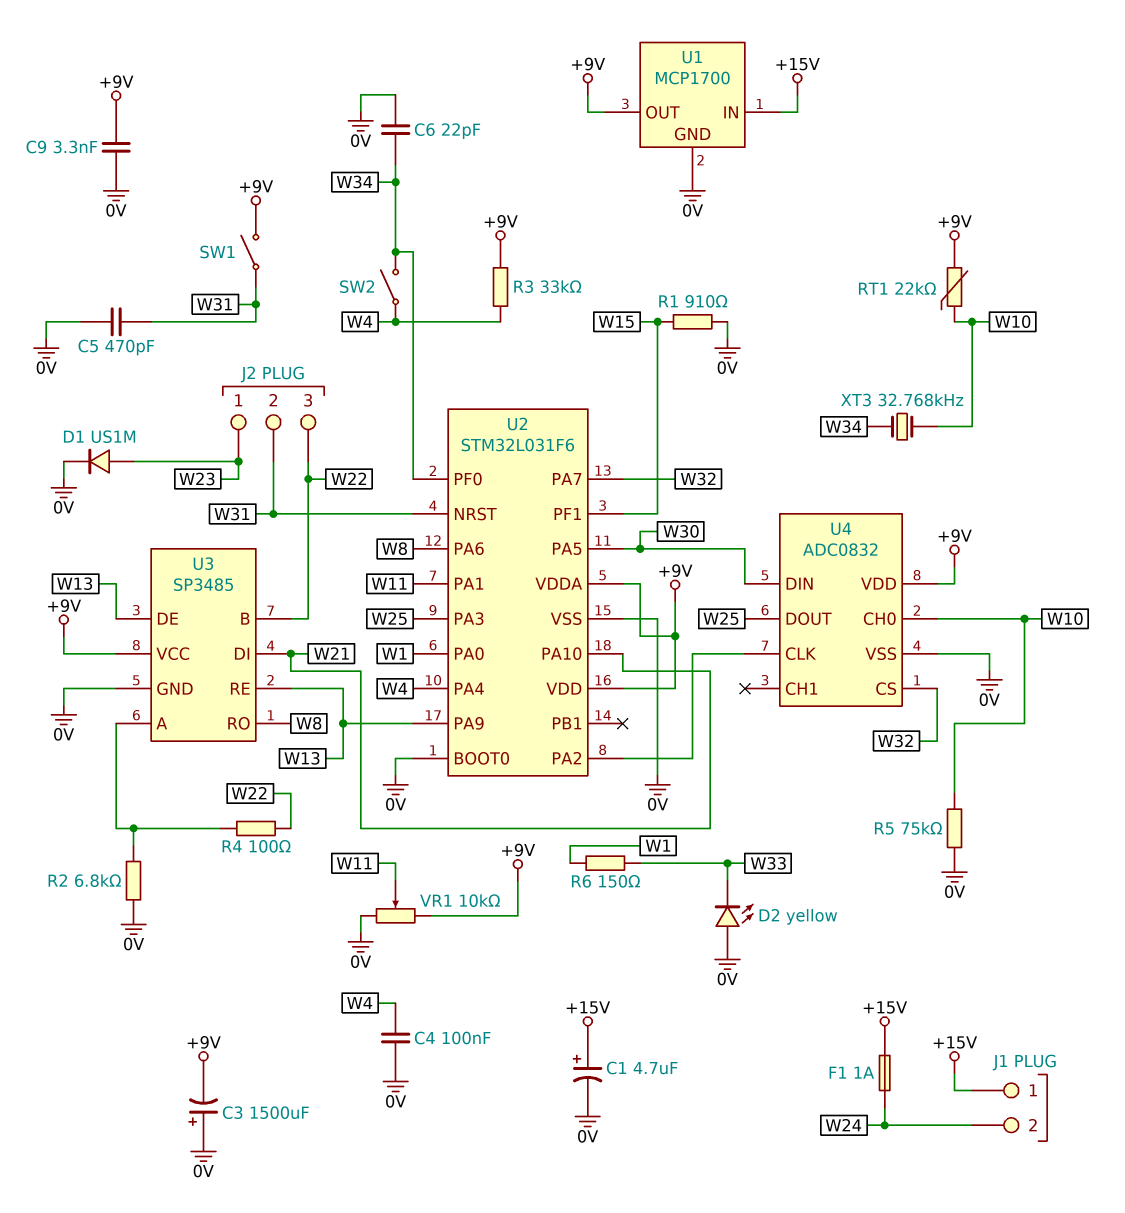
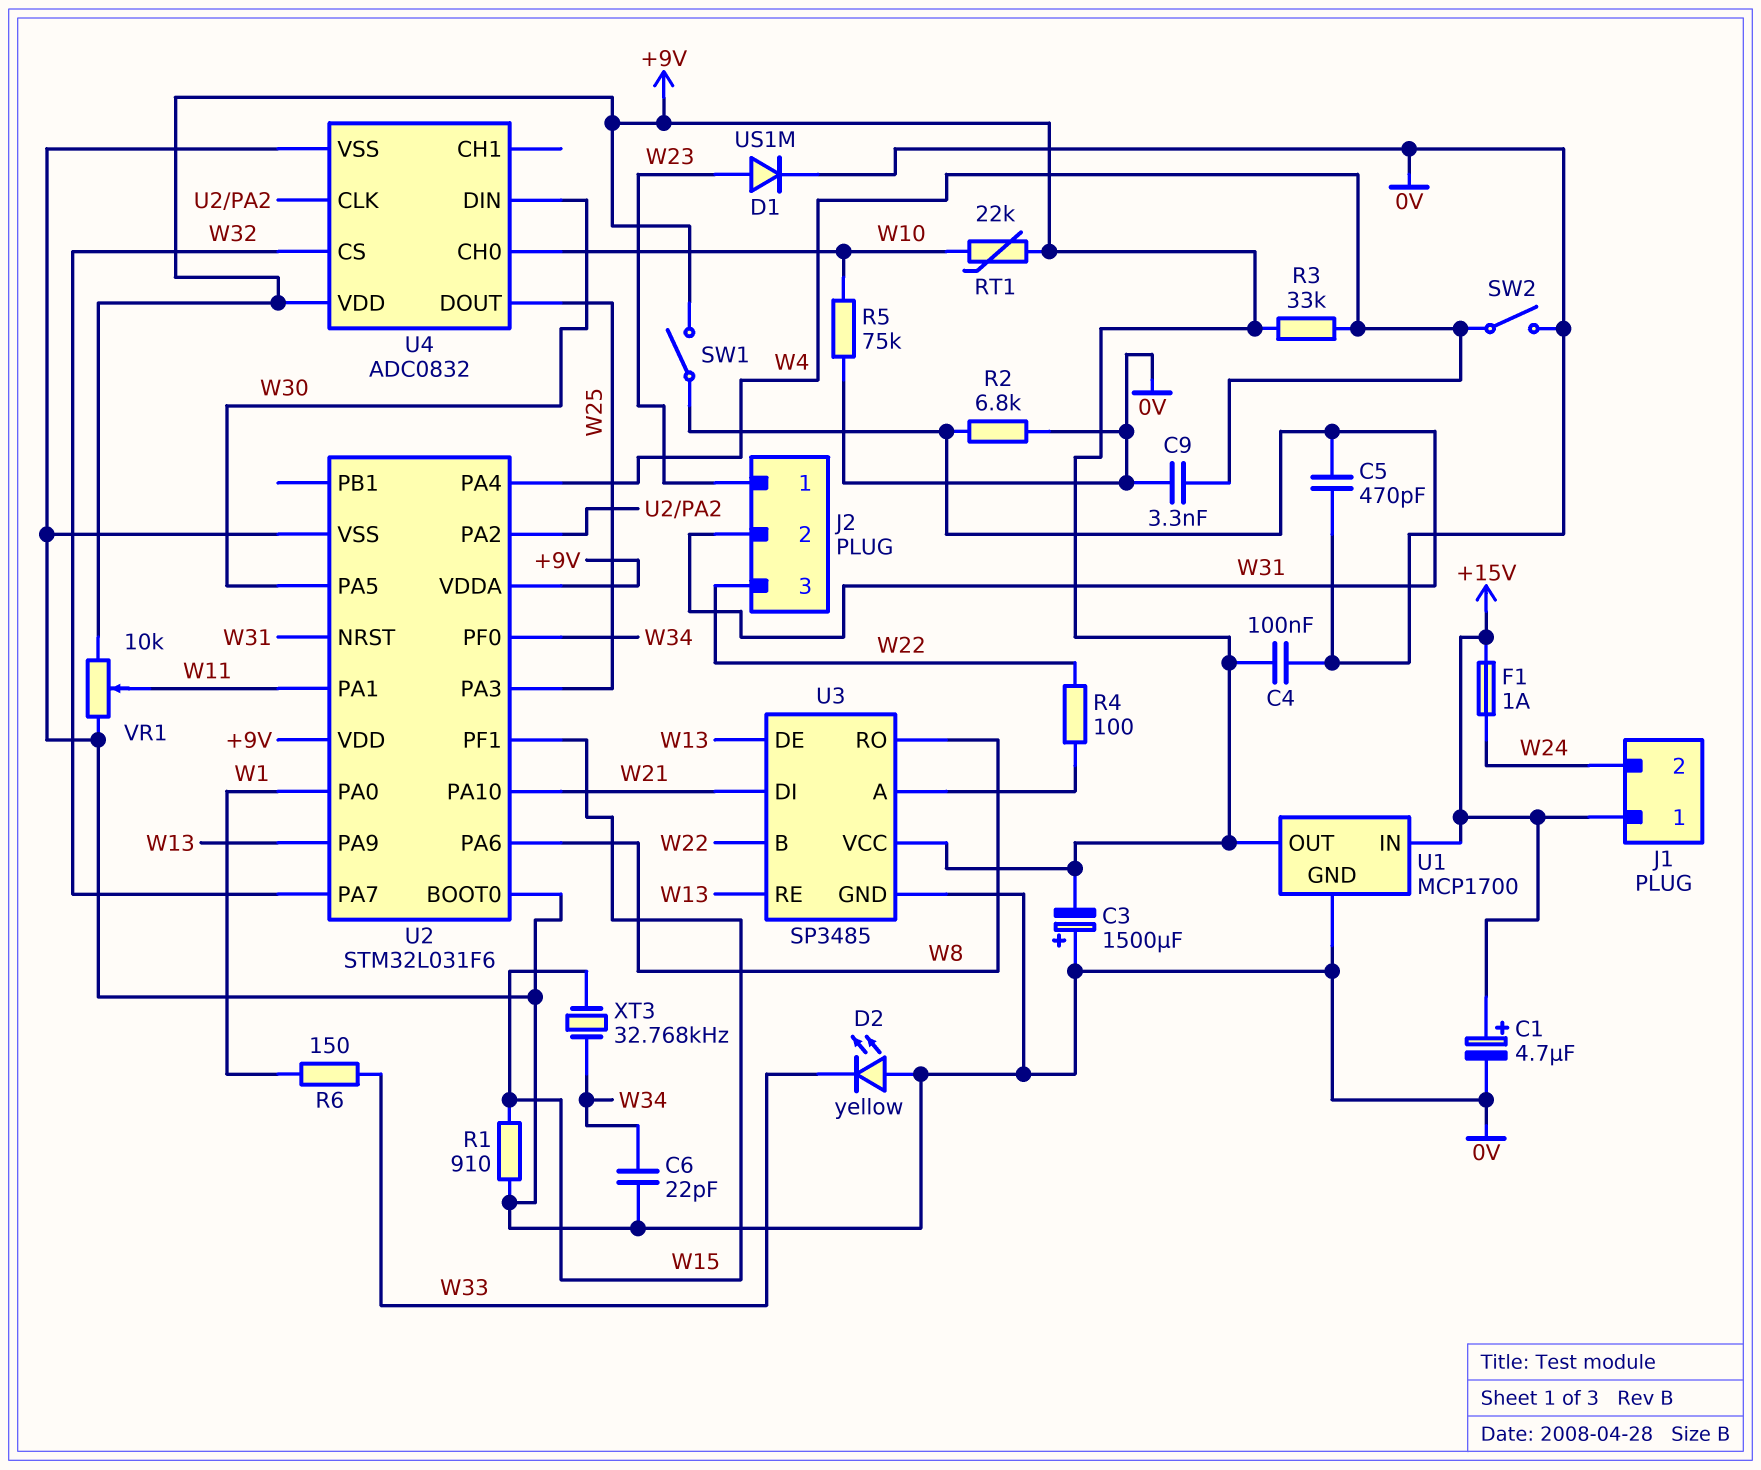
C4: 100nF (0V, W4) -> 100nF (+9V, 0V)
C9: 3.3nF (+9V, 0V) -> 3.3nF (0V, W4)
R2: 6.8k (0V, U3/A) -> 6.8k (0V, W31)
SW2: switch (W4, W34) -> switch (0V, W4)
XT3: 32.768kHz (W10, W34) -> 32.768kHz (W15, W34)

